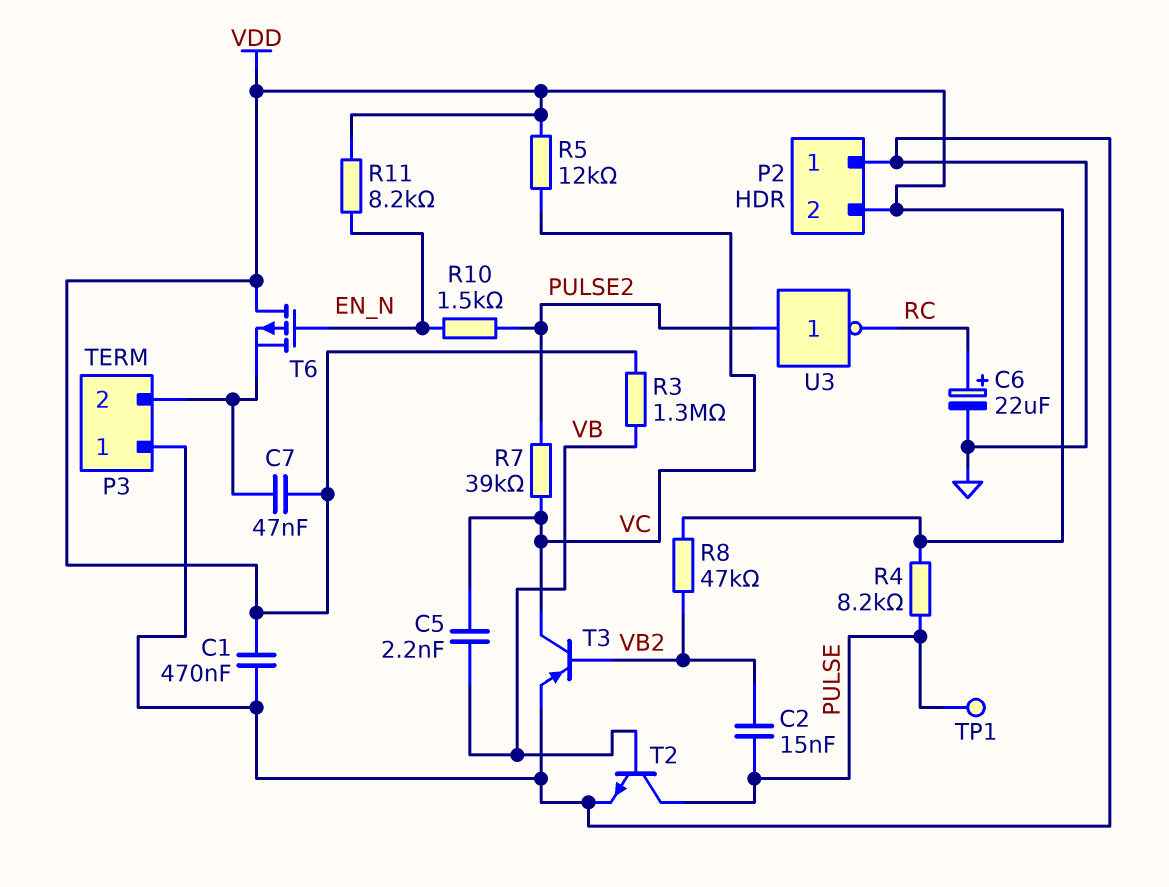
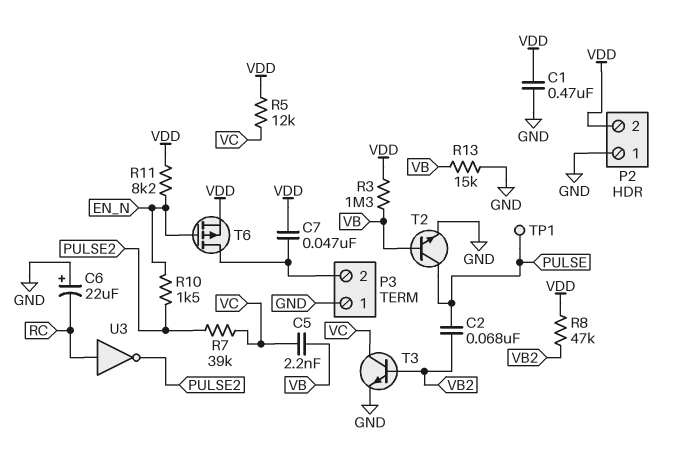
C2: 15nF (PULSE, VB2) -> 68nF (PULSE, VB2)
C6: 22uF (plus RC, minus GND) -> 22uF (plus GND, minus RC)
R4: 8.2k (PULSE, VDD) -> none
R13: none -> 15k (GND, VB)
T3: PNP (B VB2, C VC, E GND) -> NPN (B VB2, C VC, E GND)
T6: PMOS (G EN_N, D VDD, S P3/2) -> PMOS (G EN_N, D P3/2, S VDD)
U3: NOT (in PULSE2, out RC) -> NOT (in RC, out PULSE2)

